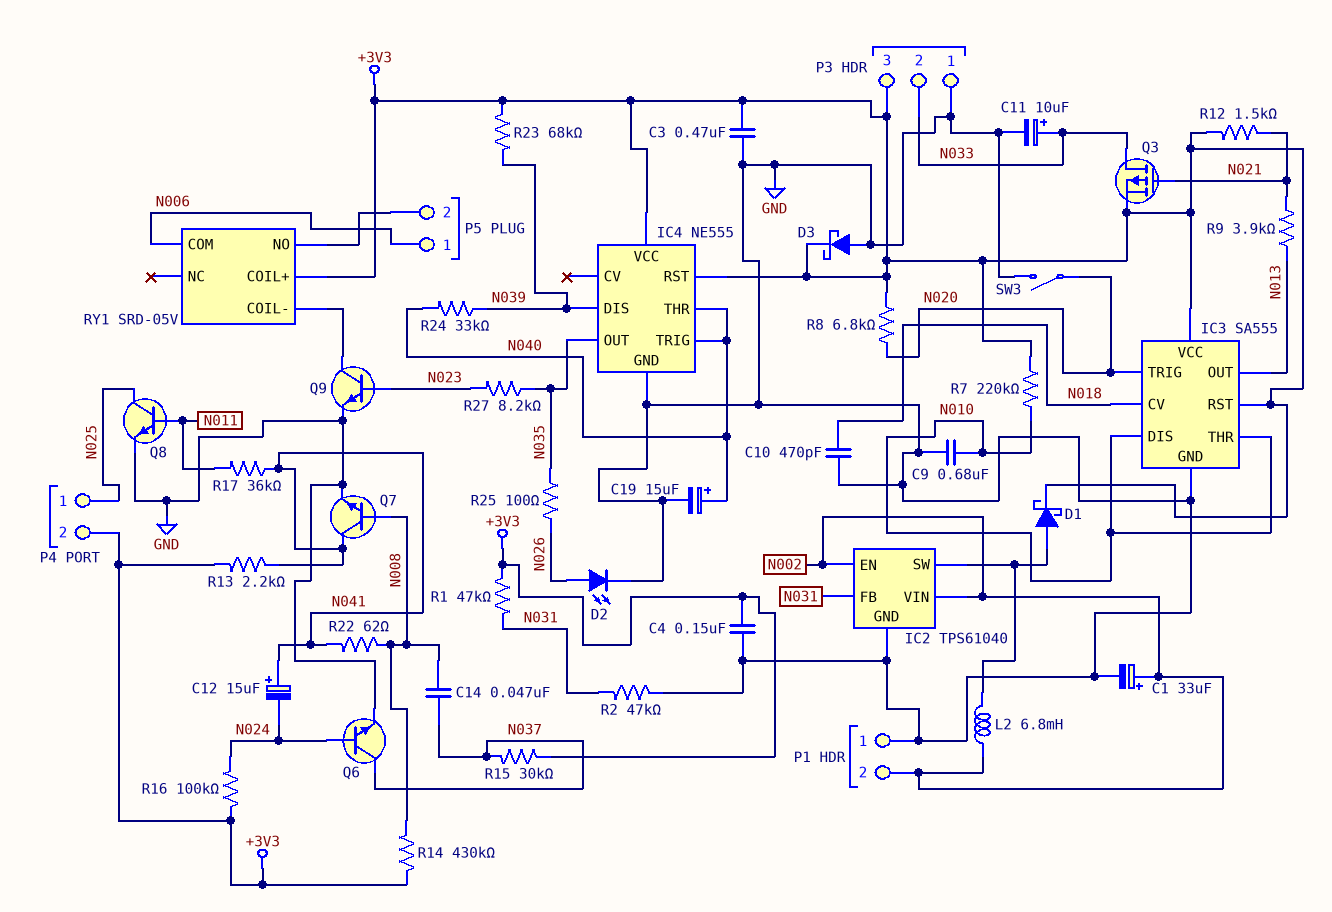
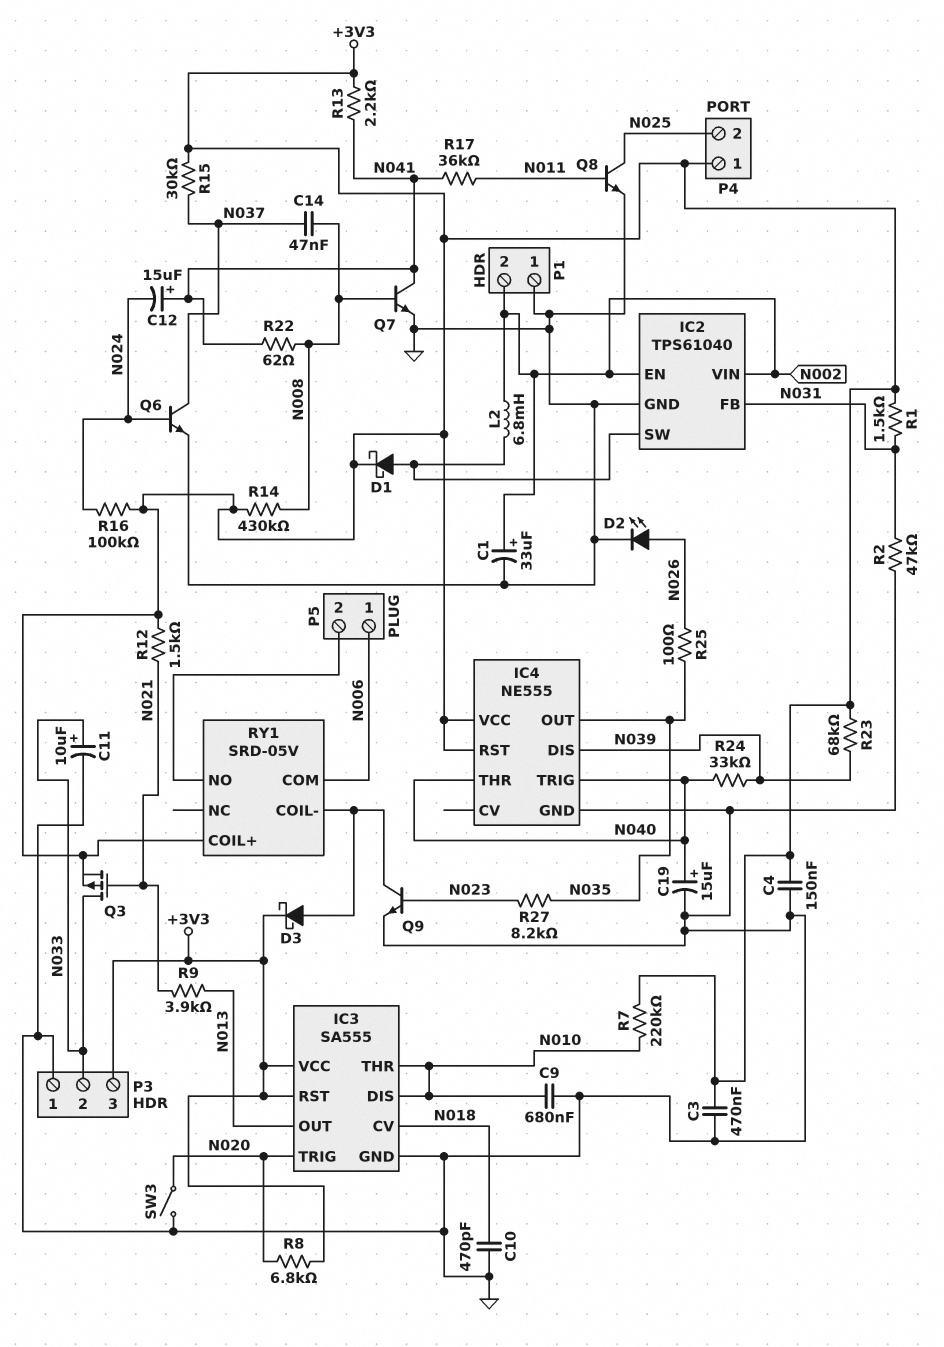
D3: schottky (A GND, K +3V3) -> schottky (A RY1/COIL-, K +3V3)
P4 pin 1: N025 -> +3V3
P4 pin 2: +3V3 -> N025
R1: 47k (+3V3, N031) -> 1.5k (+3V3, N031)

